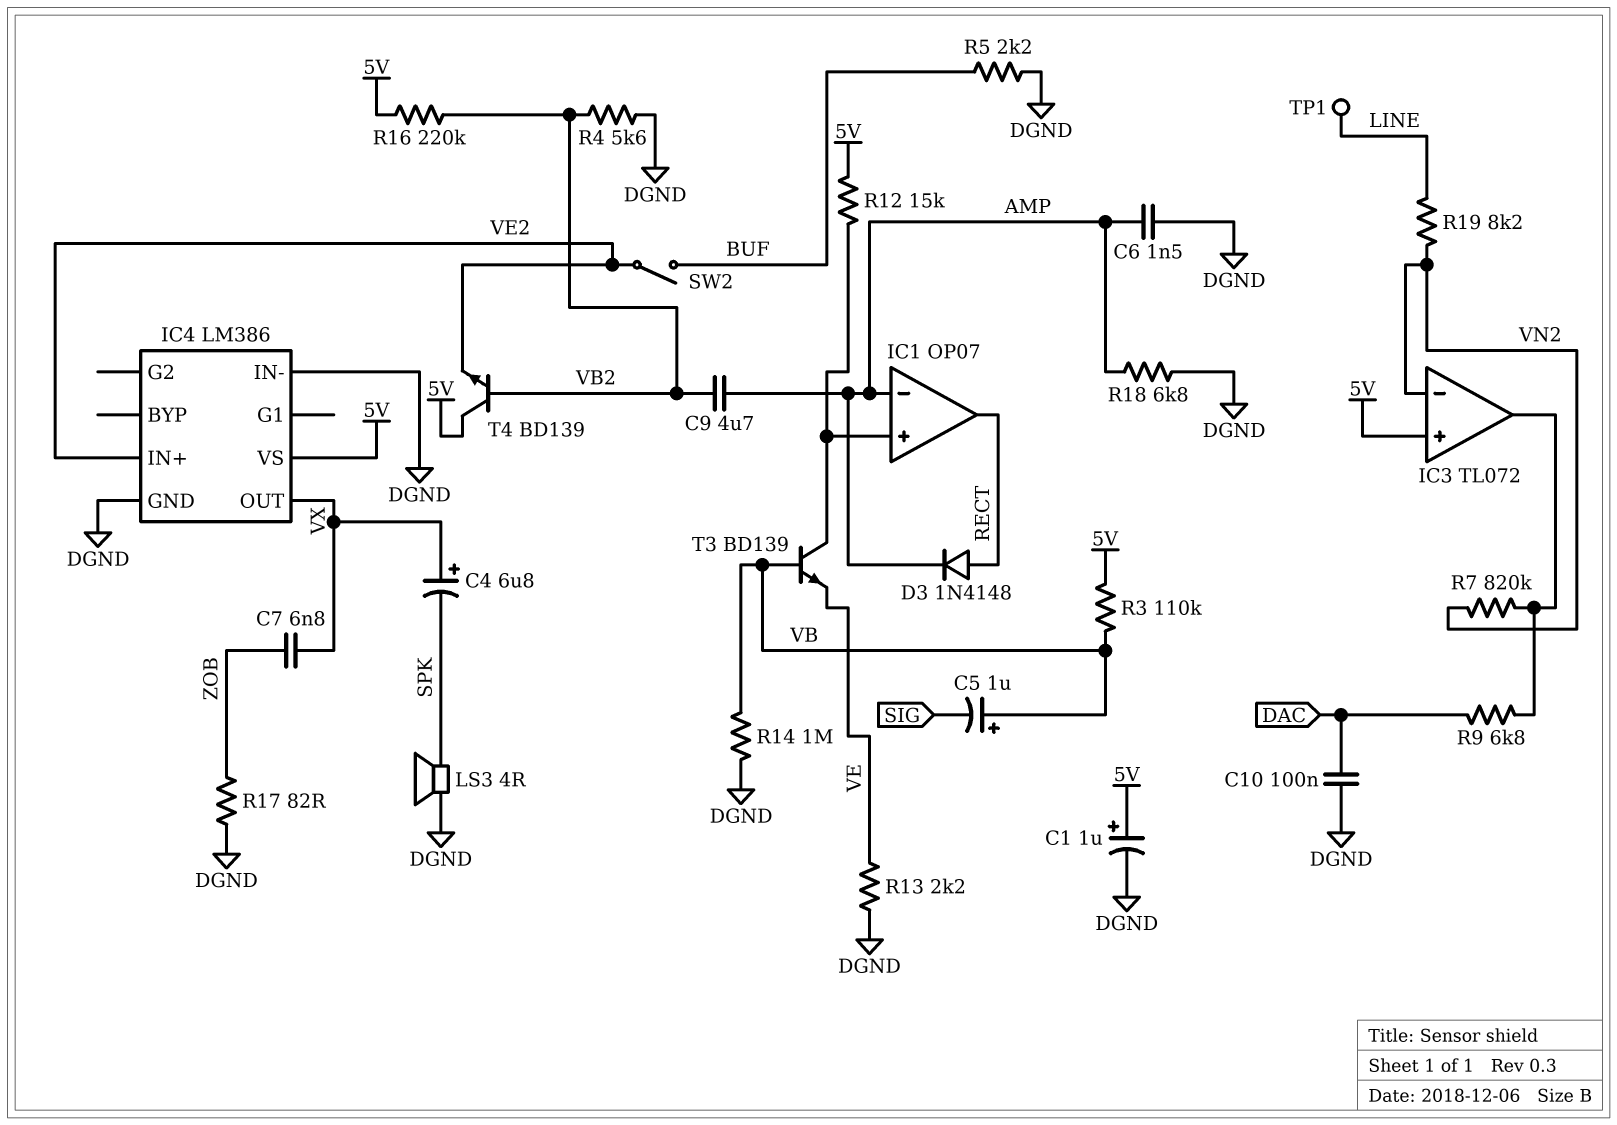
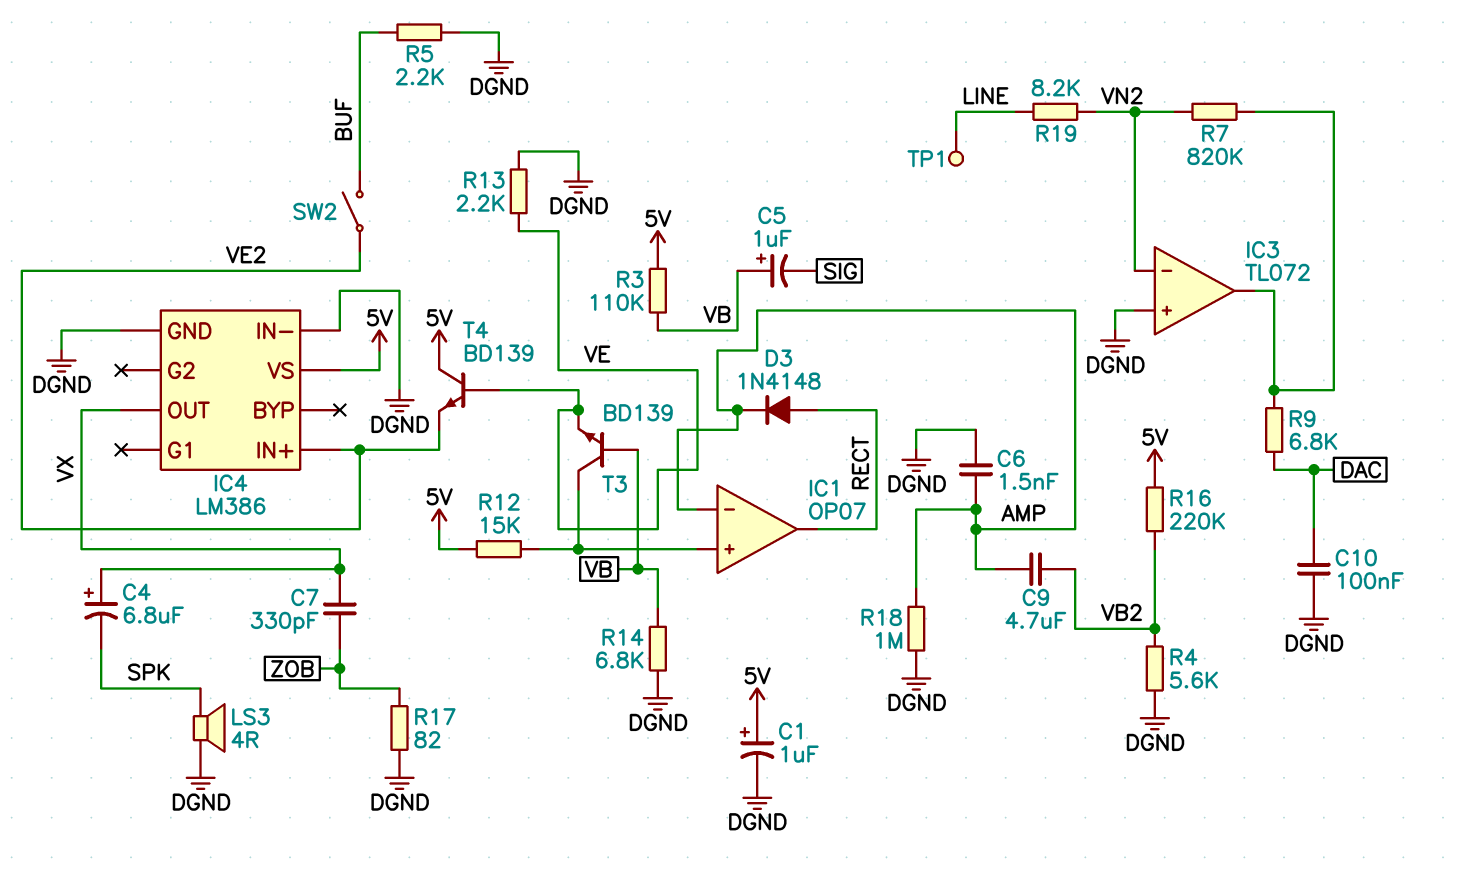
C7: 6.8nF (VX, ZOB) -> 330pF (VX, ZOB)
IC3 pin in+: 5V -> DGND
R14: 1M (DGND, VB) -> 6.8k (DGND, VB)
R18: 6.8k (AMP, DGND) -> 1M (AMP, DGND)
T4: NPN BD139 (B VB2, C 5V, E VE2) -> NPN BD139 (B VE, C 5V, E VE2)

